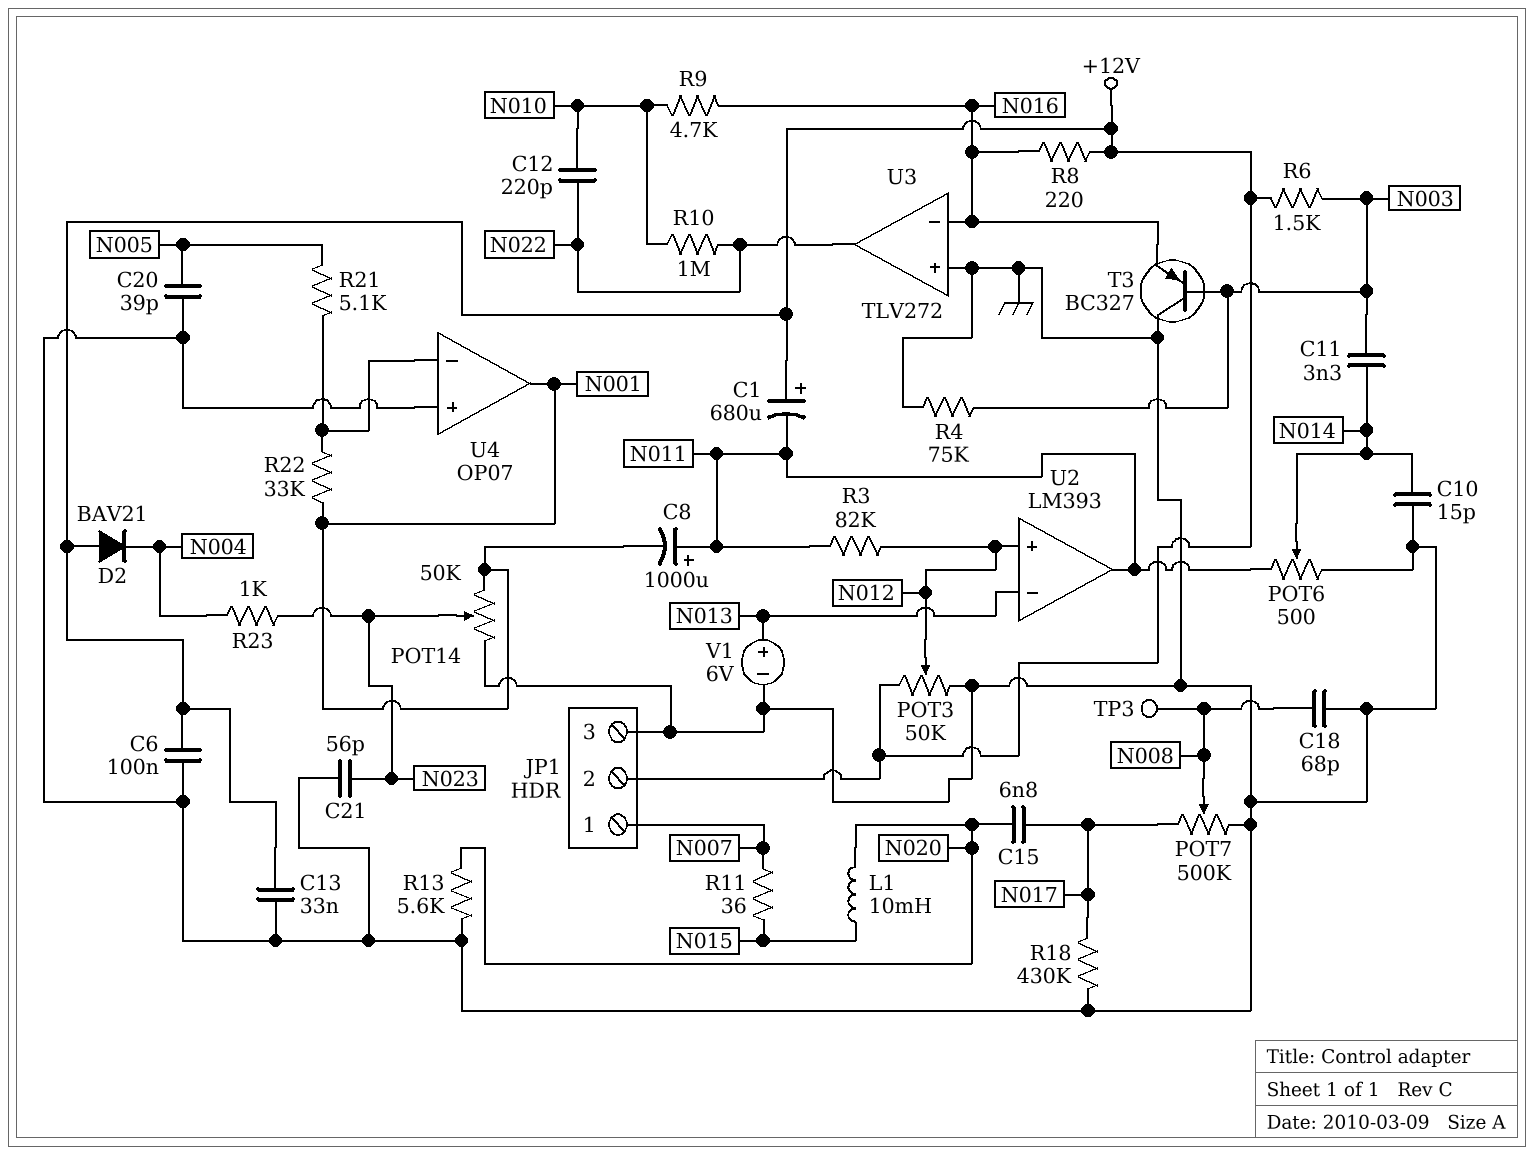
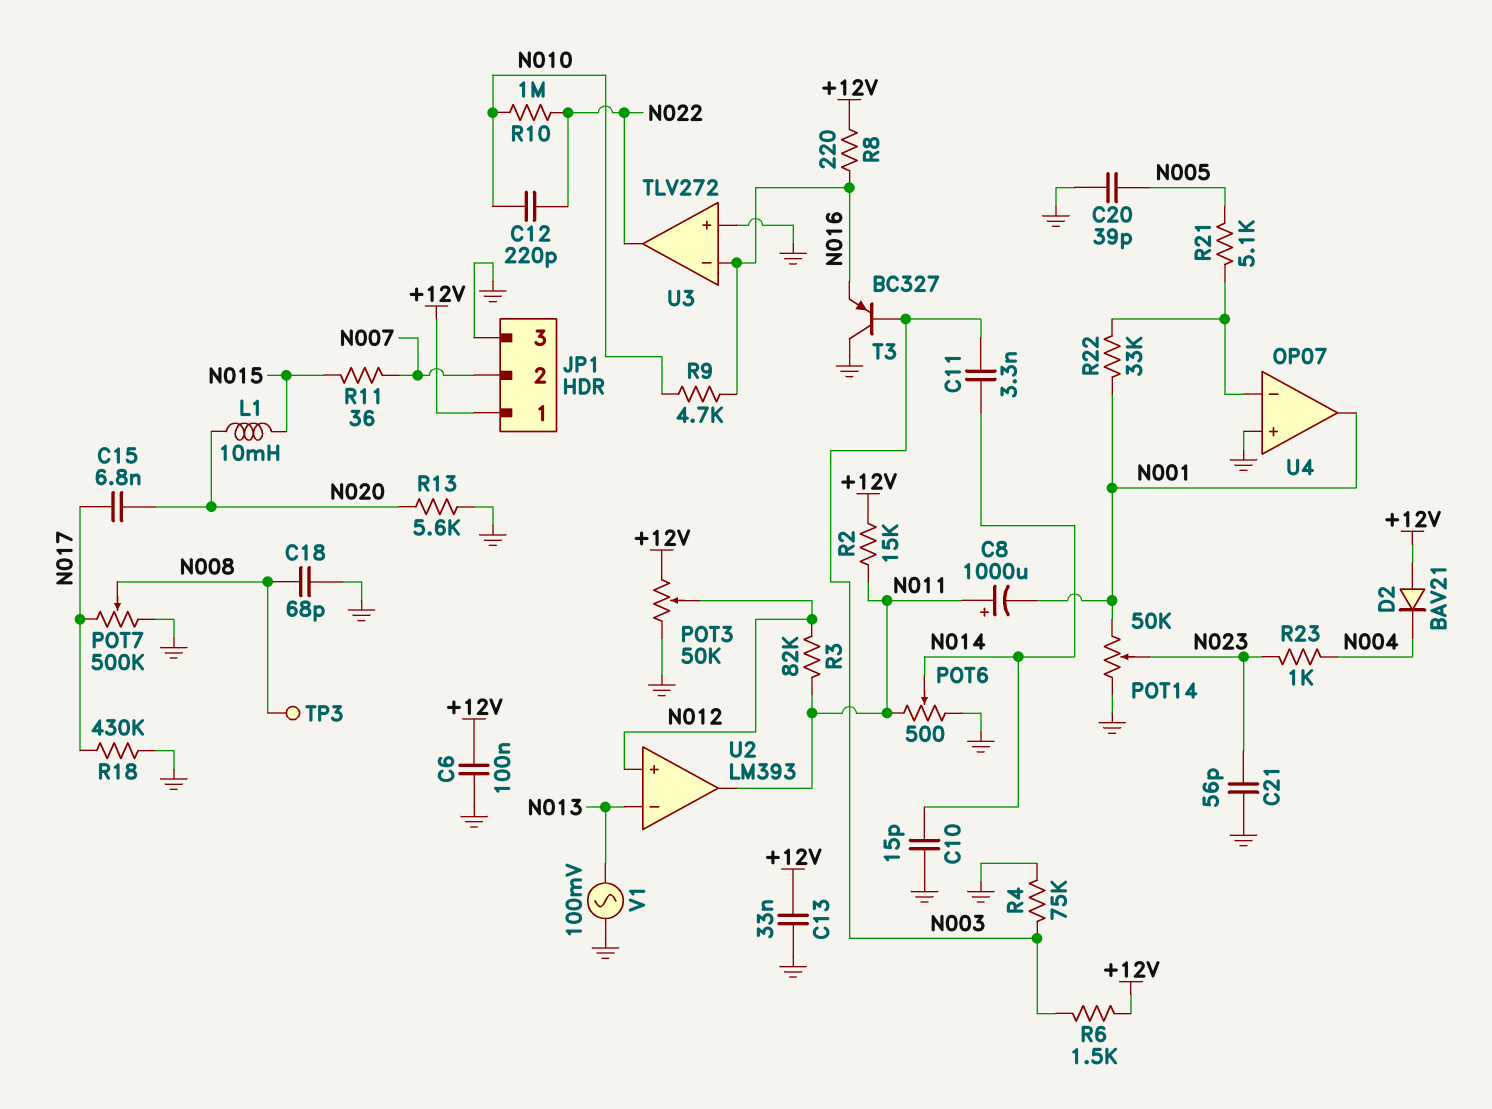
C1: 680uF (plus +12V, minus N011) -> none
JP1 pin 1: N007 -> +12V
JP1 pin 2: +12V -> N007
R2: none -> 15k (+12V, N011)
V1: 6V (plus N013, minus GND) -> AC 100mV (GND, N013)

